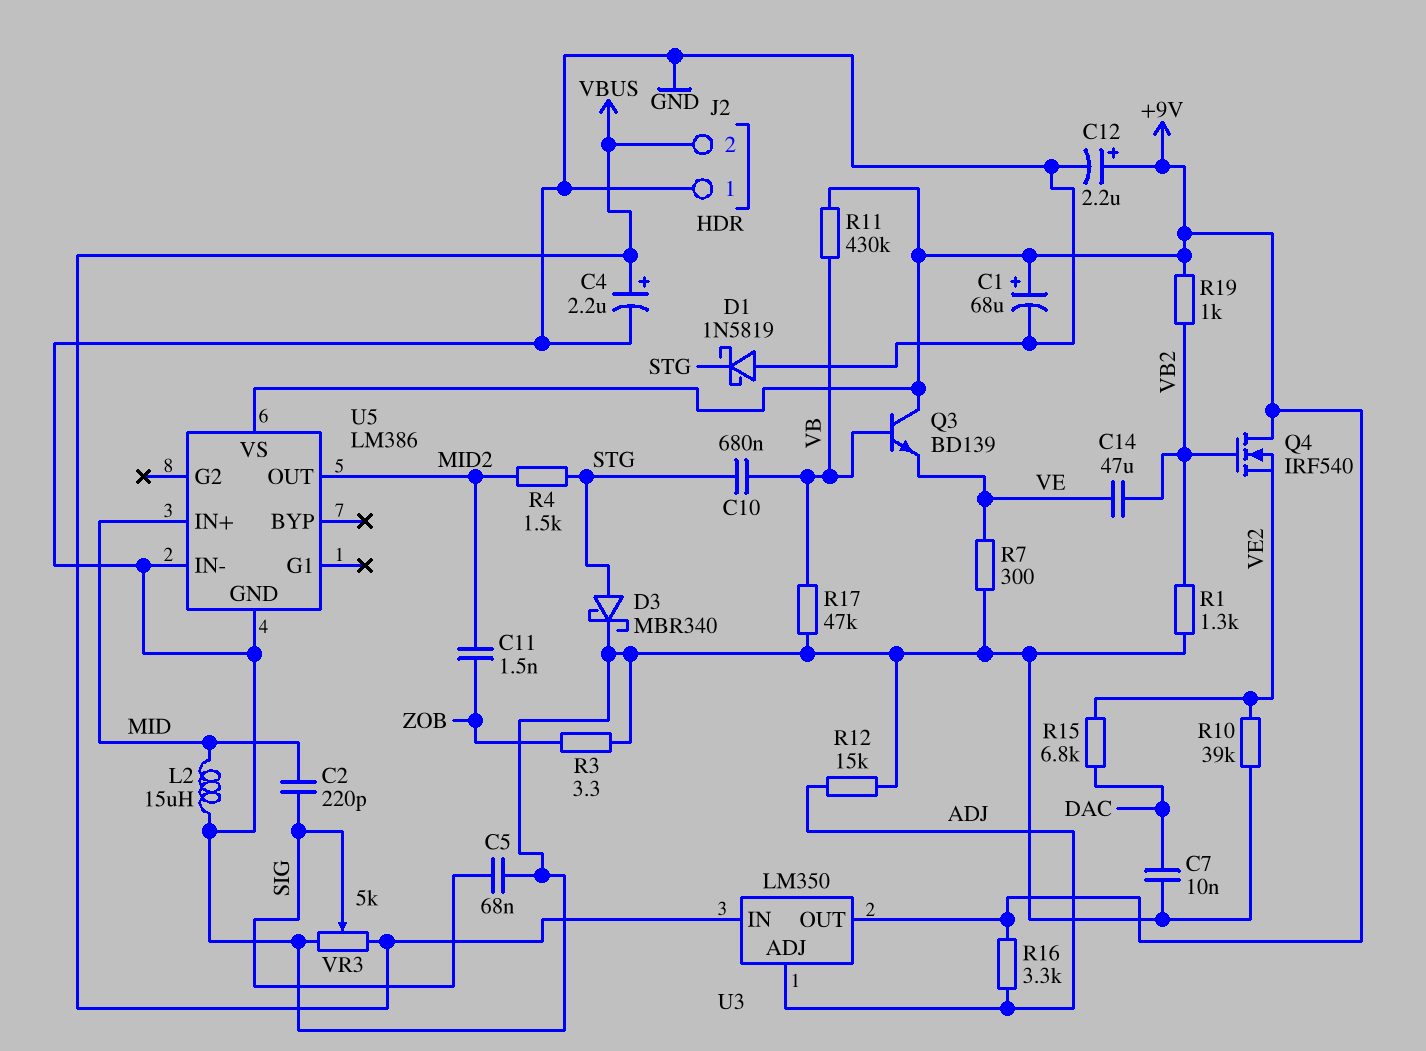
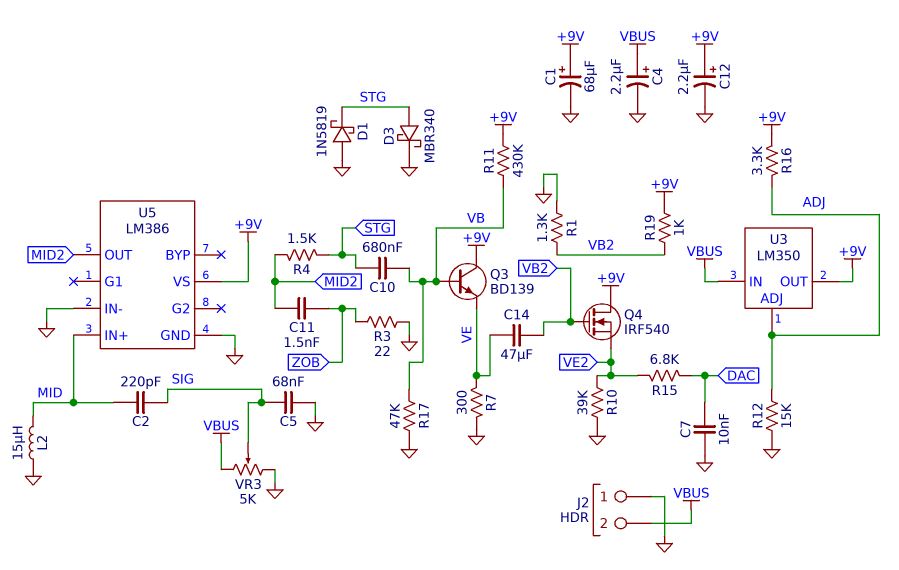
R3: 3.3 (GND, ZOB) -> 22 (GND, ZOB)

